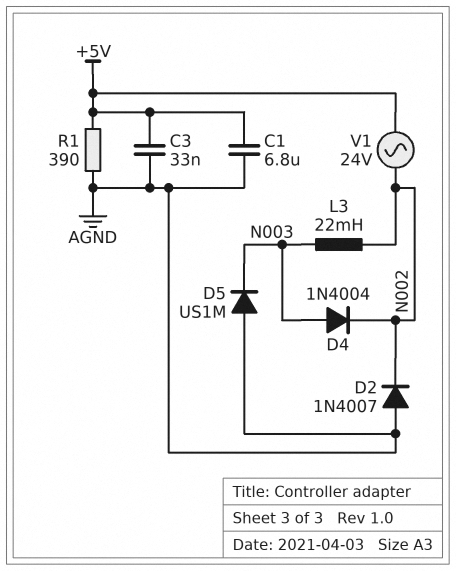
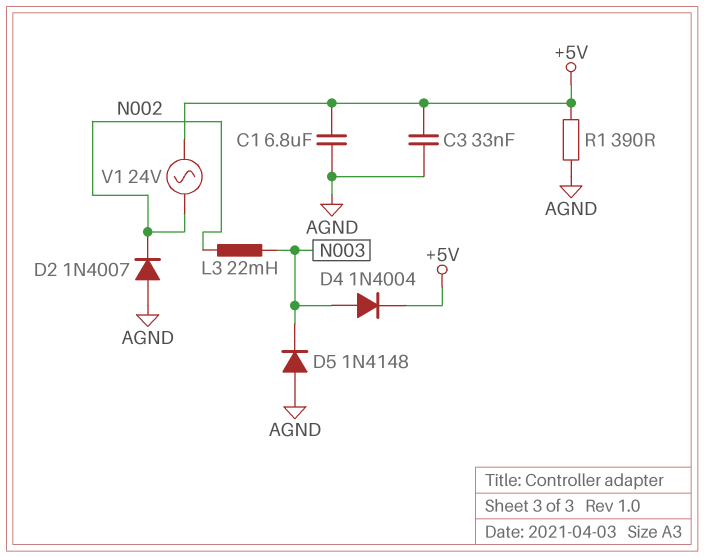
D4: diode 1N4004 (A N003, K N002) -> diode 1N4004 (A N003, K +5V)
D5: diode US1M (A AGND, K N003) -> diode 1N4148 (A AGND, K N003)

